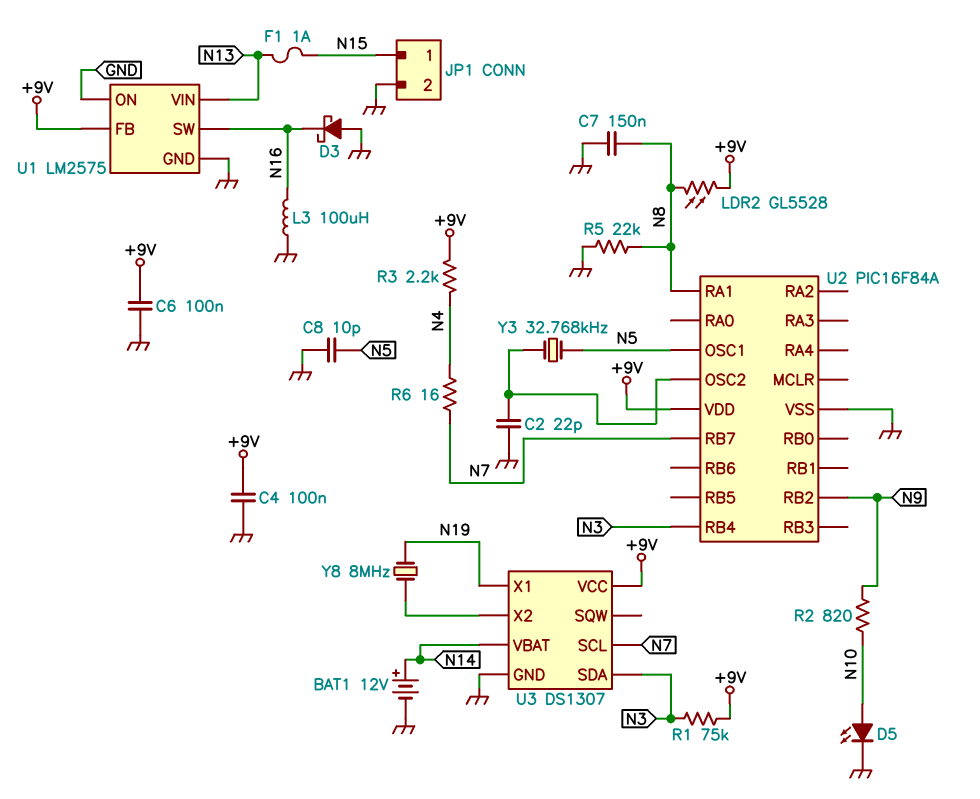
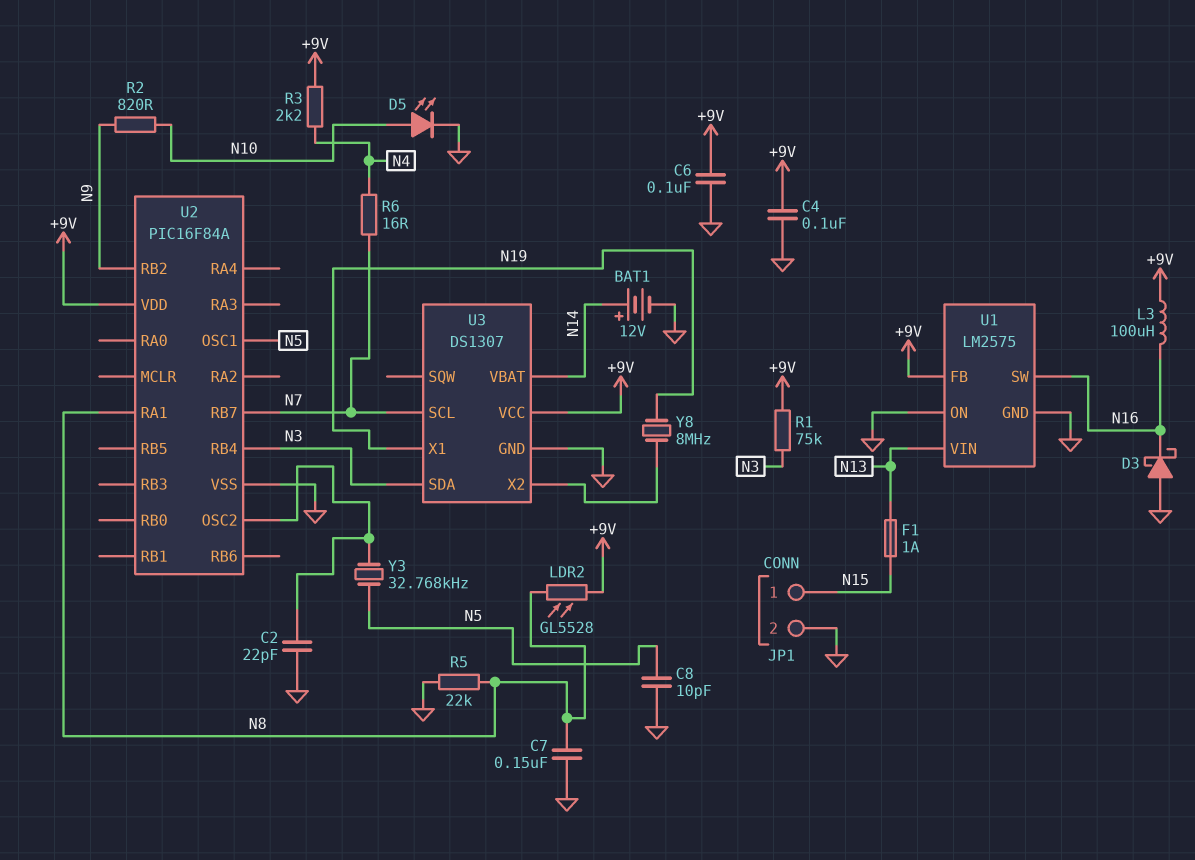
L3: 100uH (GND, N16) -> 100uH (+9V, N16)

